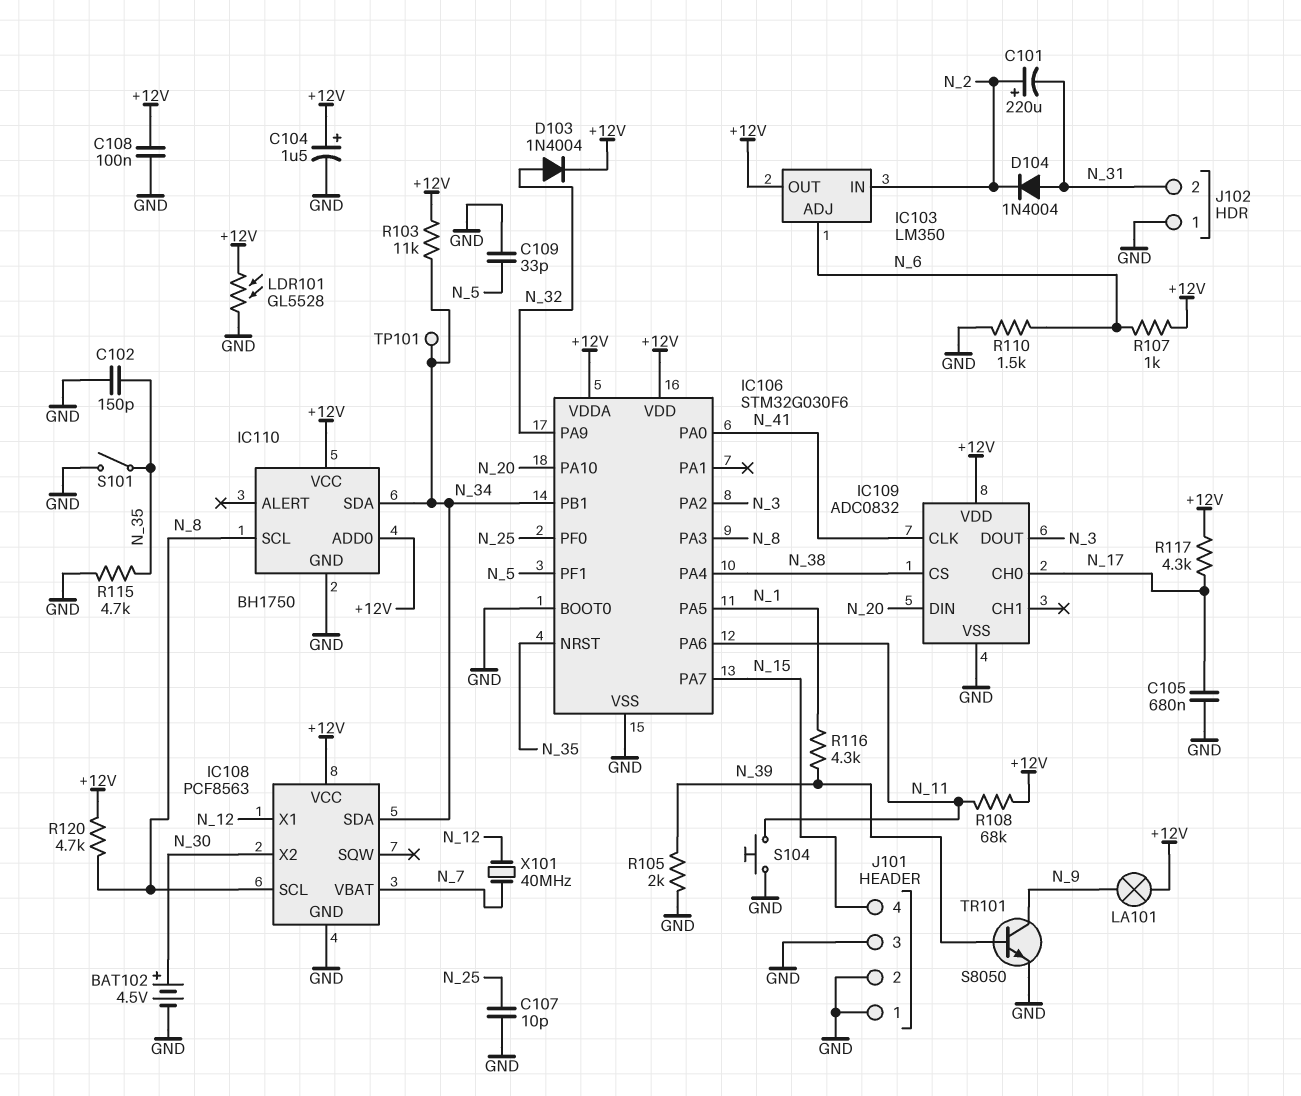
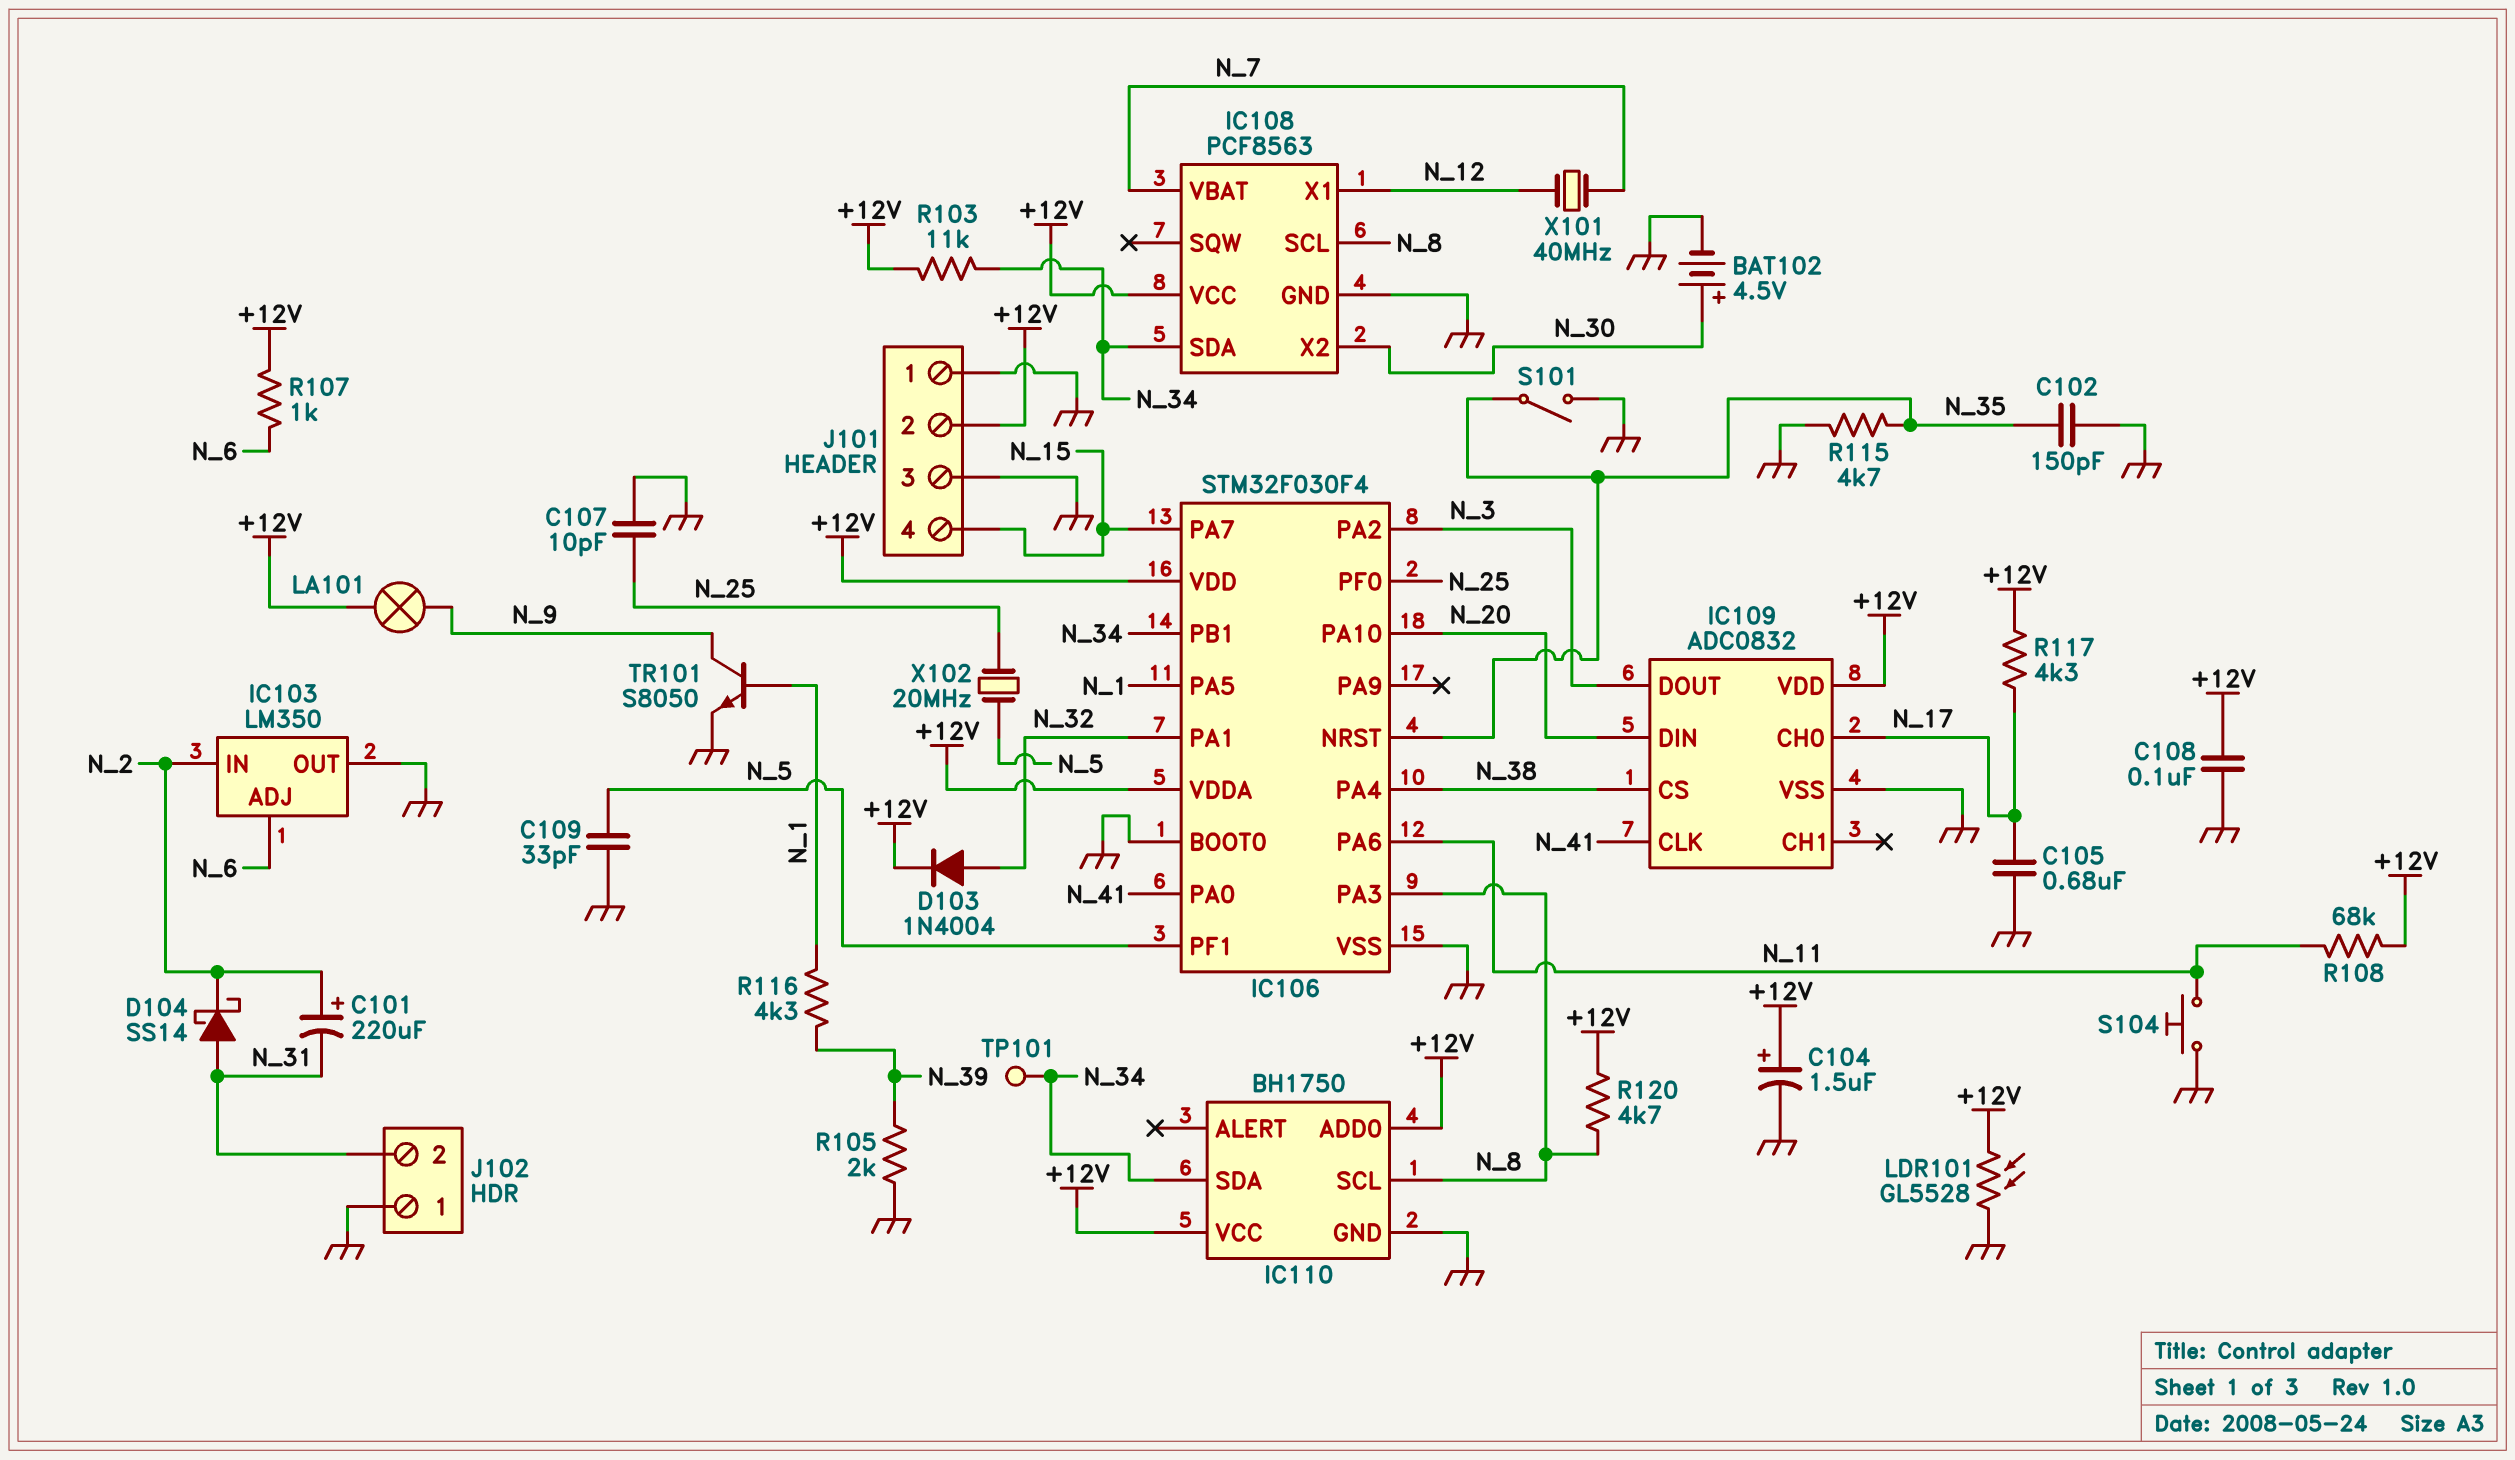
D104: diode 1N4004 (A N_31, K N_2) -> schottky SS14 (A N_31, K N_2)
IC103 pin OUT: +12V -> GND
IC106: STM32G030F6 -> STM32F030F4
IC106 pin PA1: none -> N_32
IC106 pin PA9: N_32 -> none
J101 pin 2: GND -> +12V
R110: 1.5k (GND, N_6) -> none
TR101: NPN S8050 (B N_39, C N_9, E GND) -> NPN S8050 (B N_1, C N_9, E GND)
X102: none -> 20MHz (N_5, N_25)

